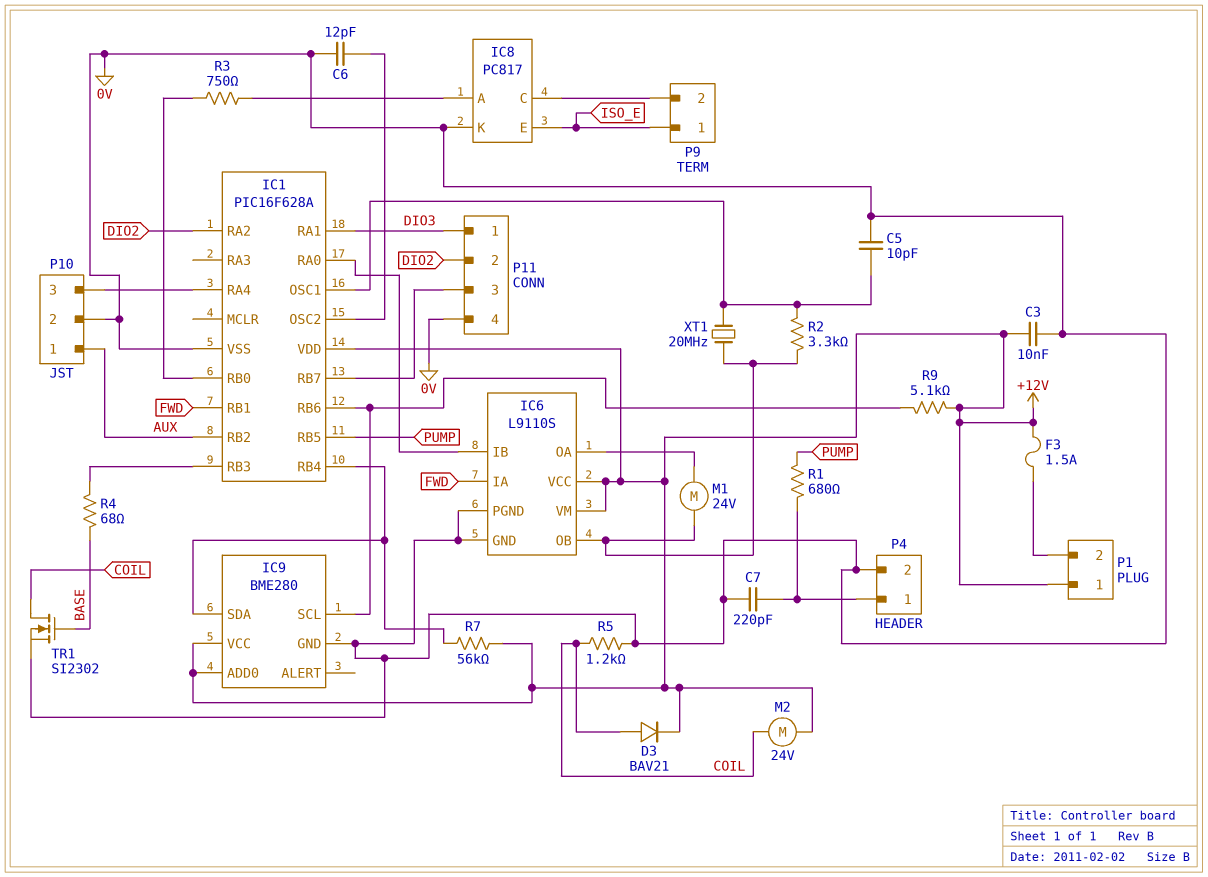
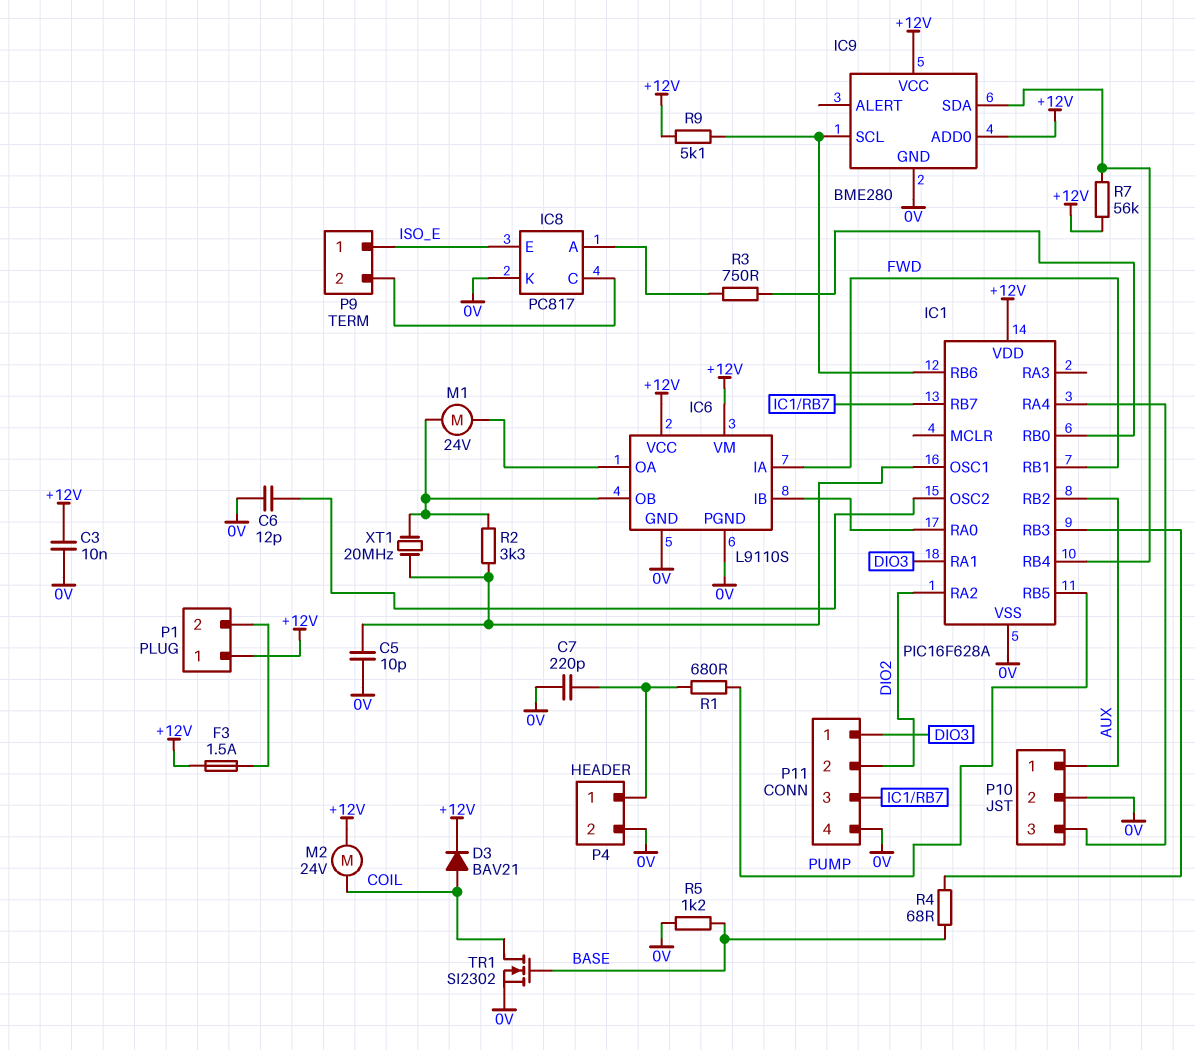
R5: 1.2k (0V, COIL) -> 1.2k (0V, BASE)

